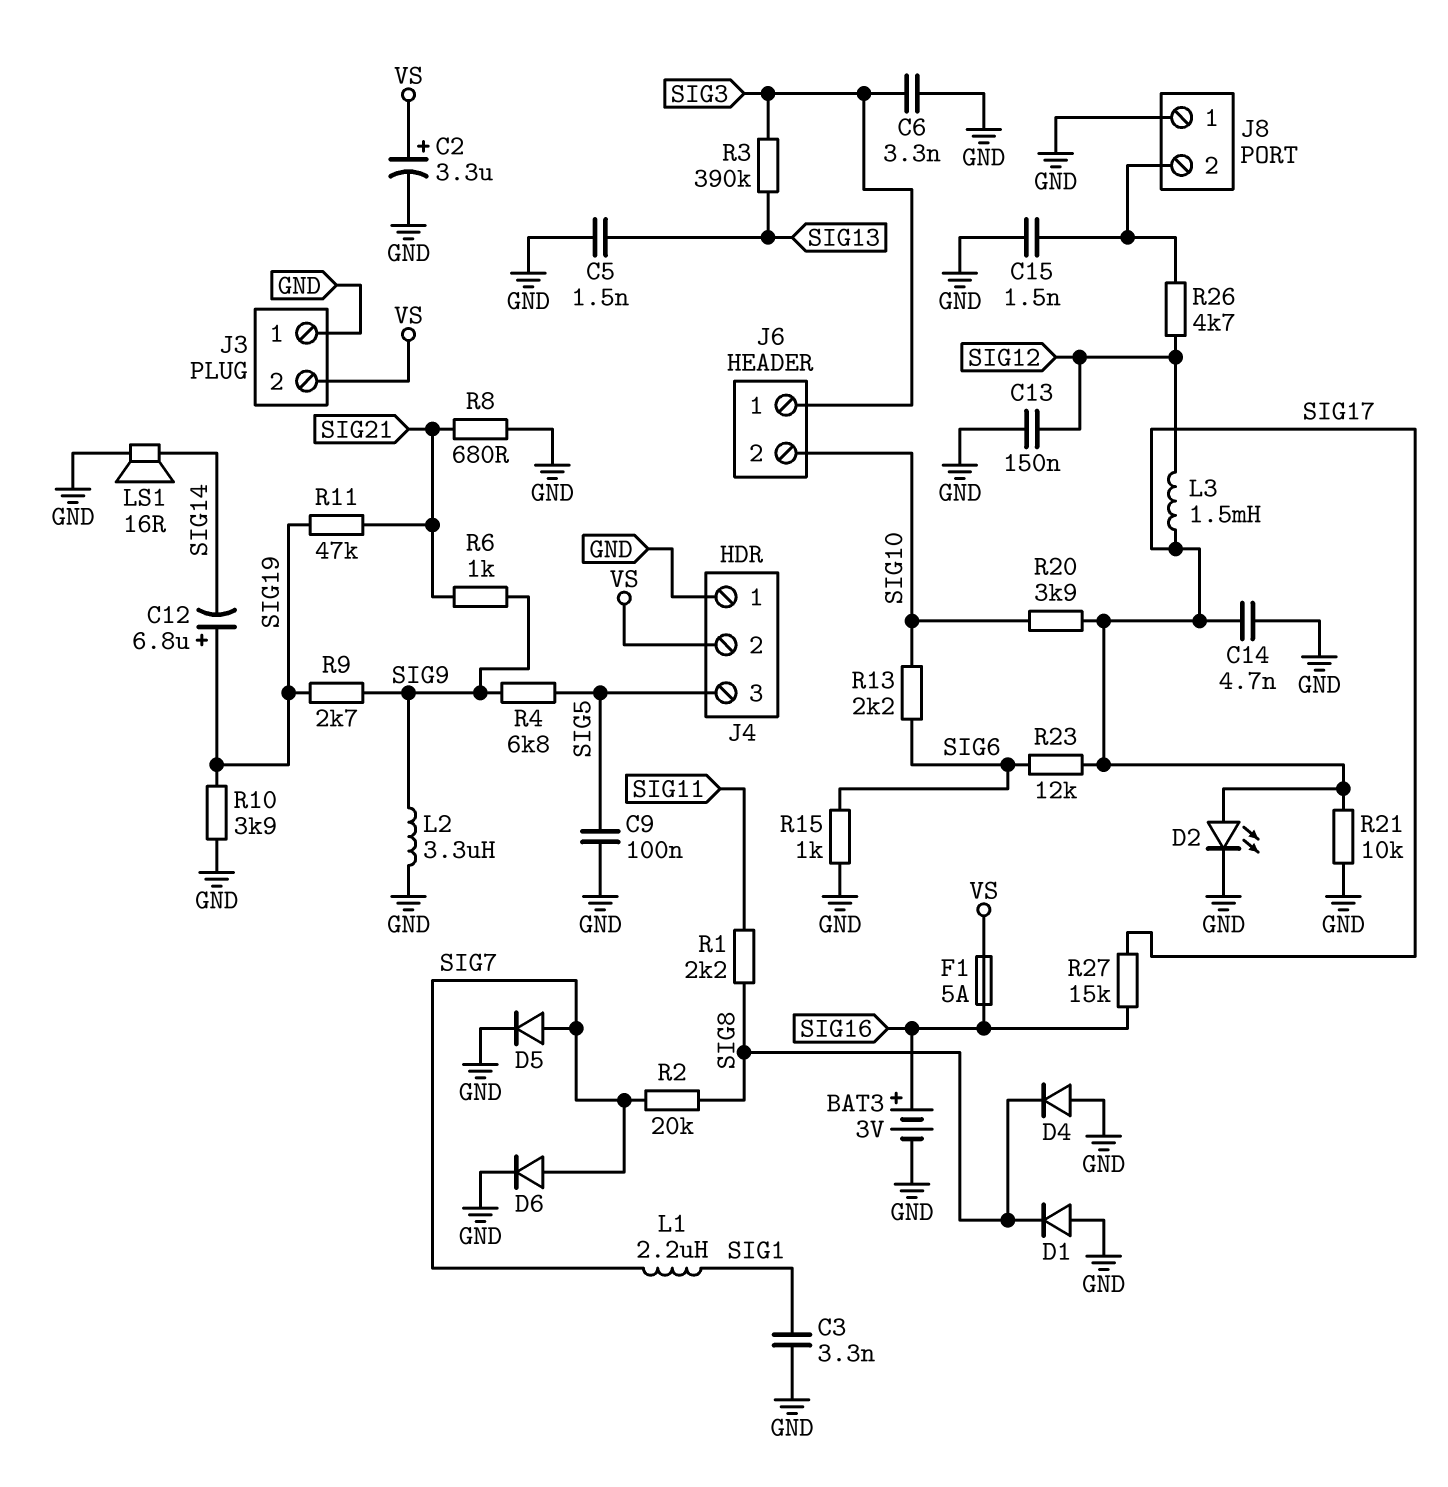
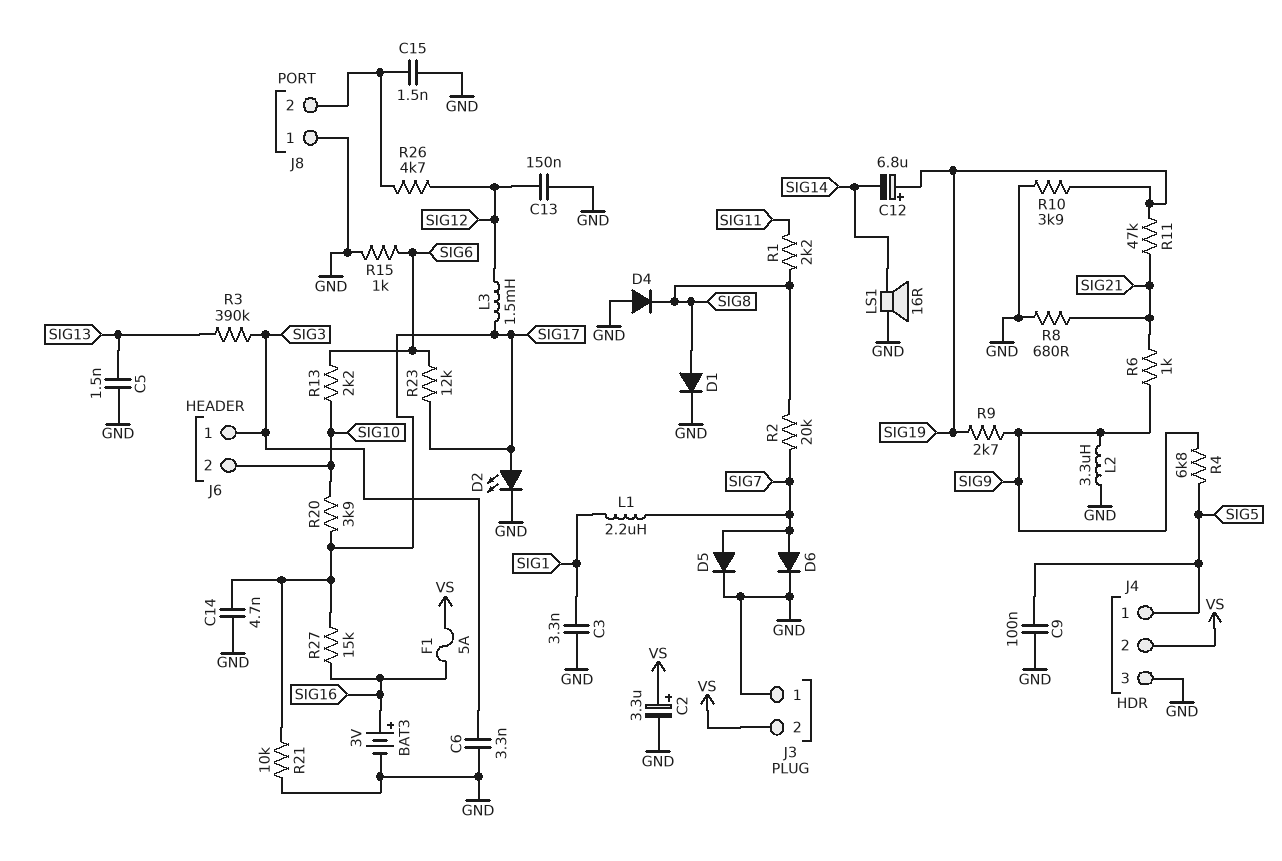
D1: diode (A GND, K SIG8) -> diode (A SIG8, K GND)
J4 pin 1: GND -> SIG5
J4 pin 3: SIG5 -> GND

